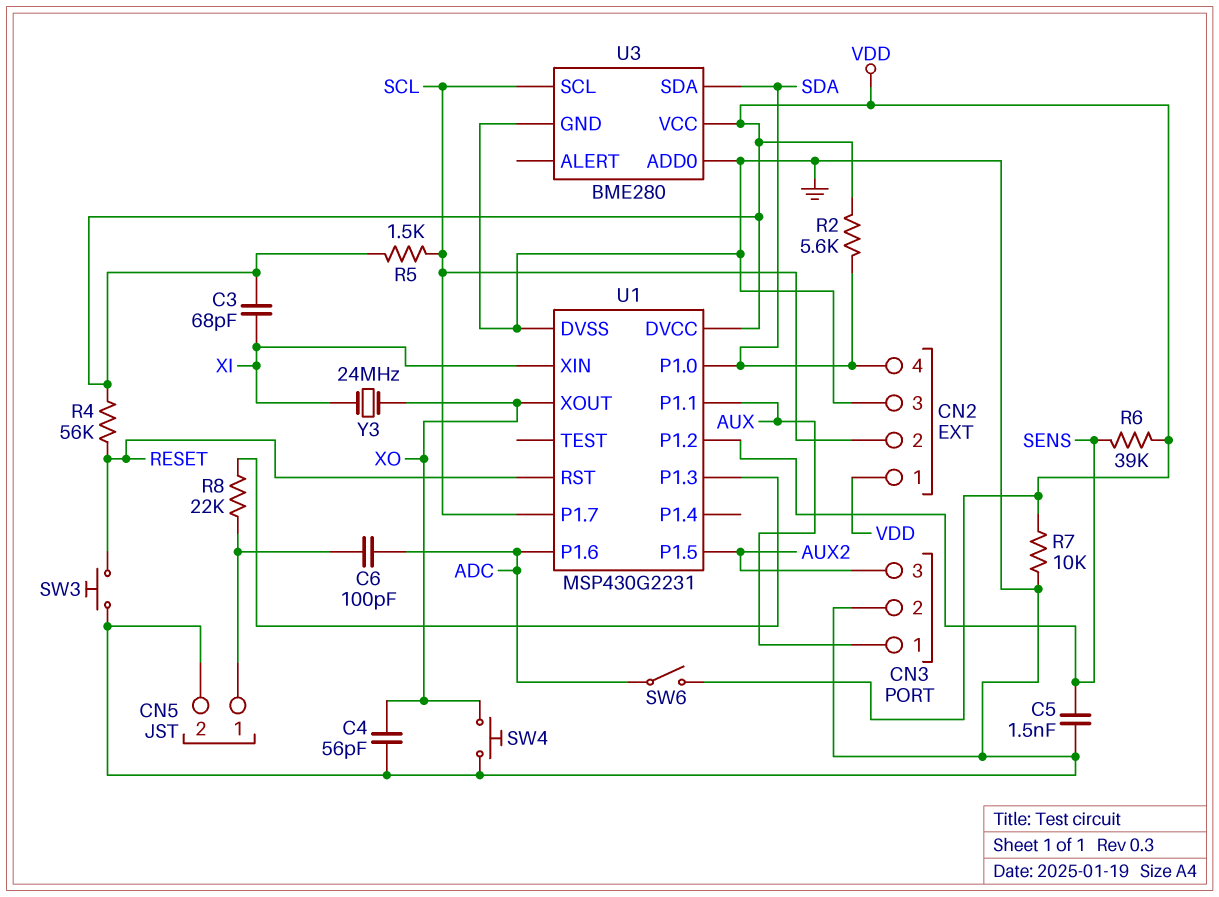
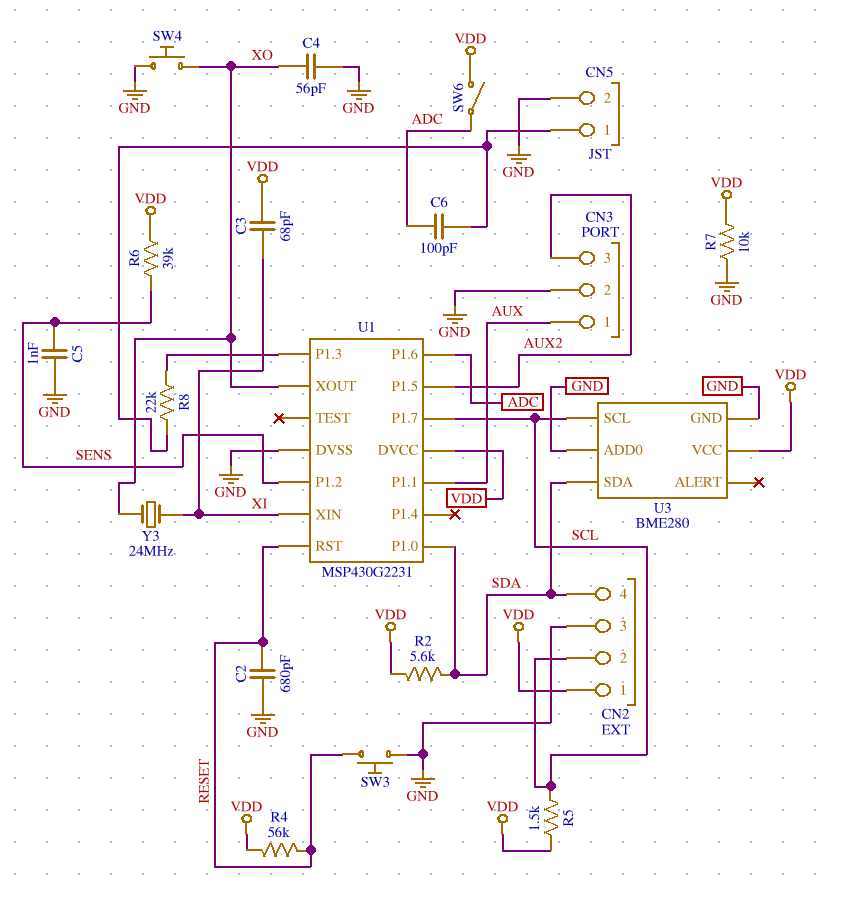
C2: none -> 680pF (GND, RESET)
C5: 1.5nF (GND, SENS) -> 1nF (GND, SENS)

